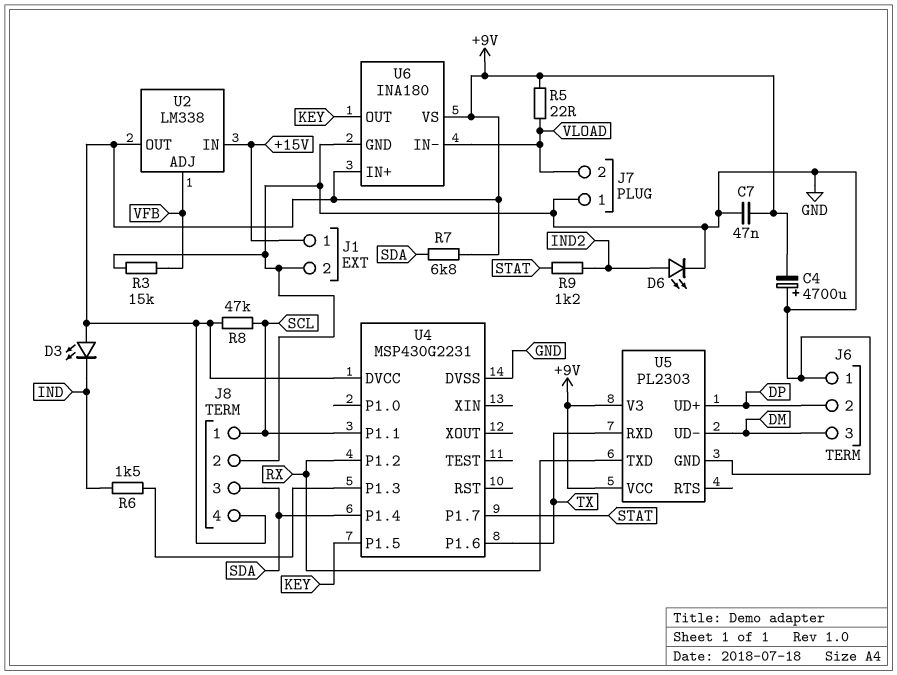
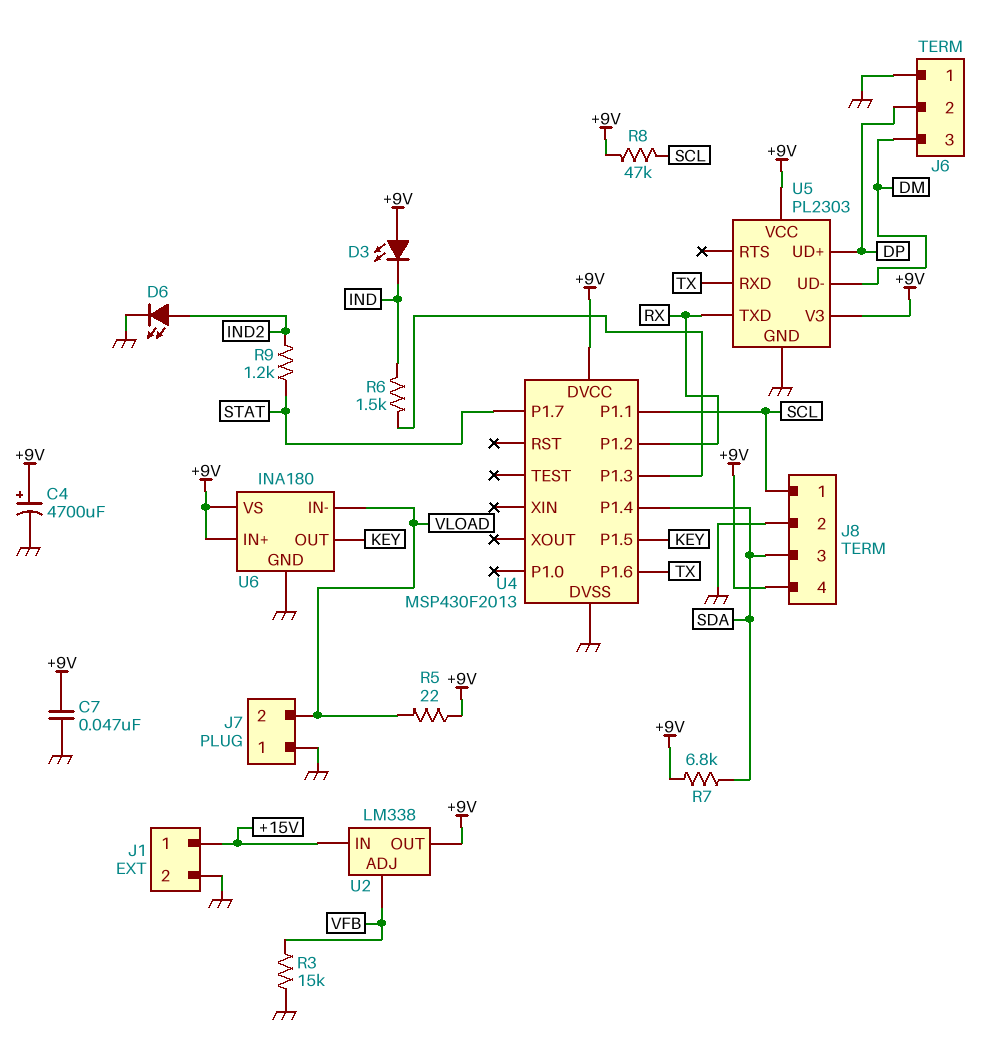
C4: 4700uF (plus GND, minus +9V) -> 4700uF (plus +9V, minus GND)
U4: MSP430G2231 -> MSP430F2013

